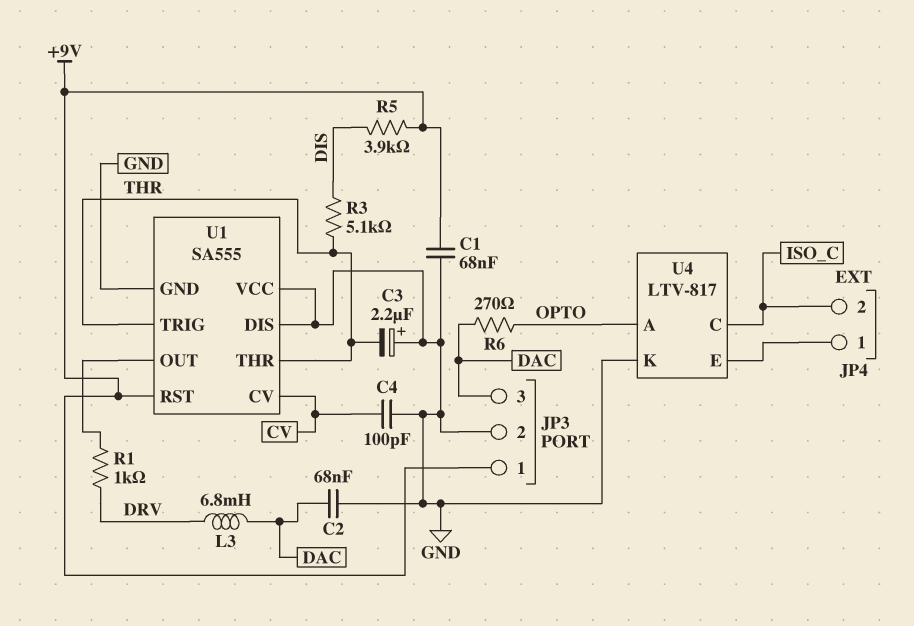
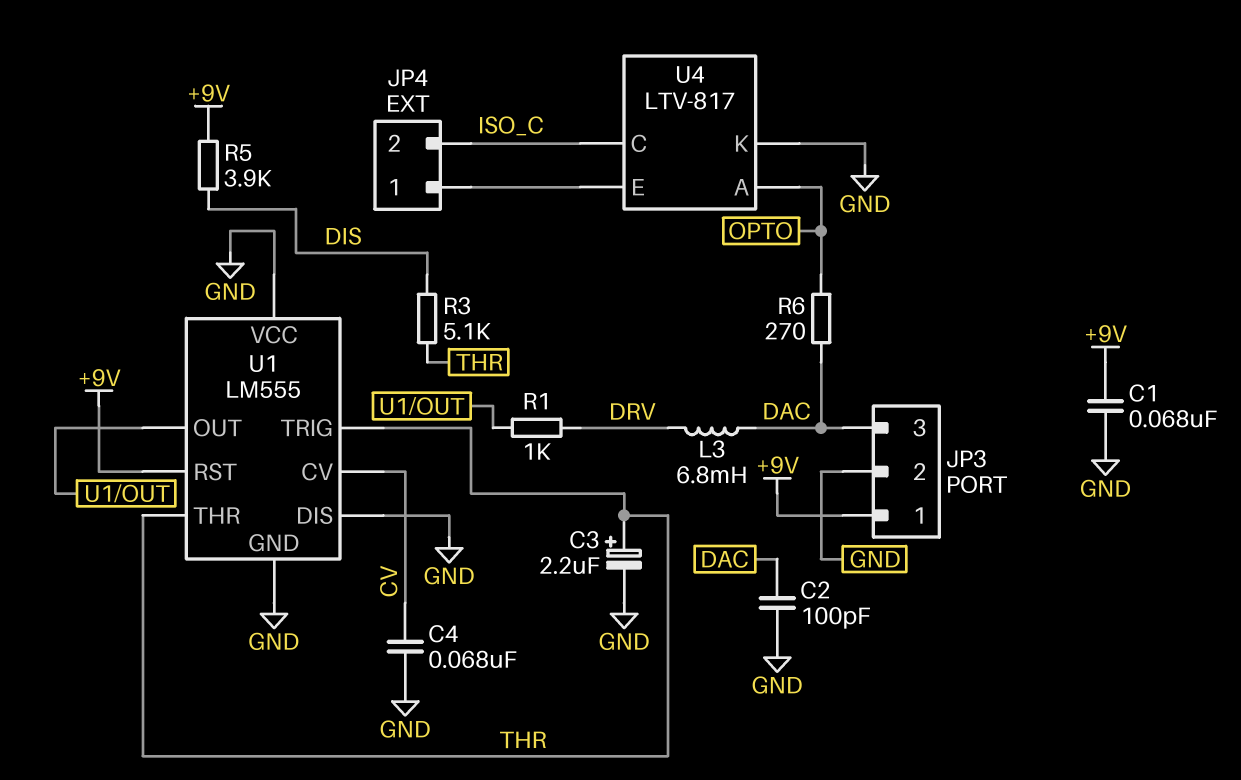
C2: 68nF (DAC, GND) -> 100pF (DAC, GND)
C3: 2.2uF (plus GND, minus THR) -> 2.2uF (plus THR, minus GND)
C4: 100pF (CV, GND) -> 68nF (CV, GND)
U1: SA555 -> LM555

